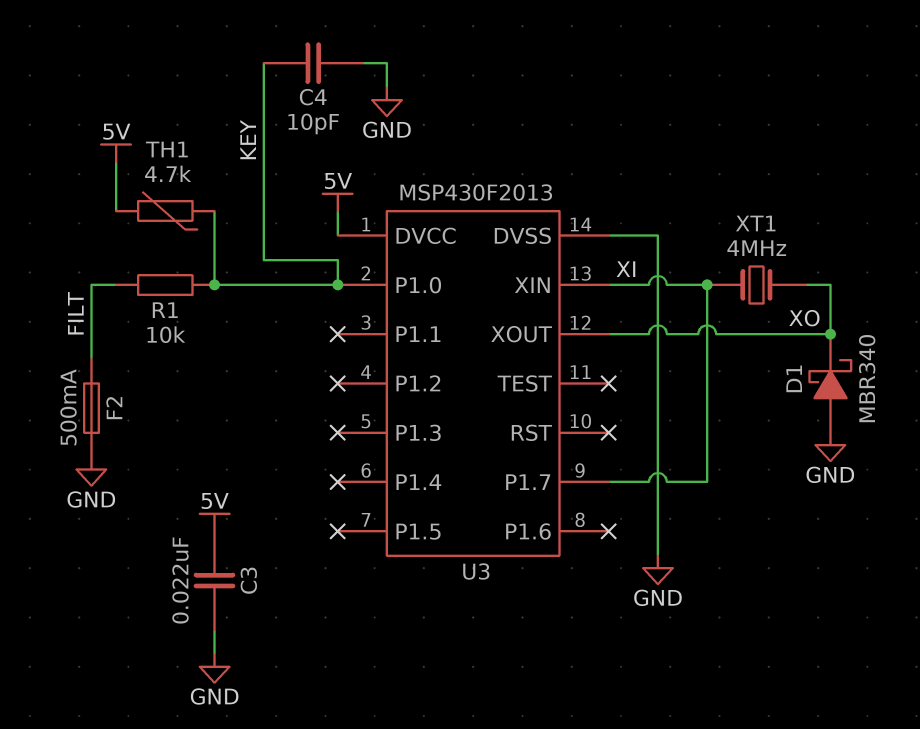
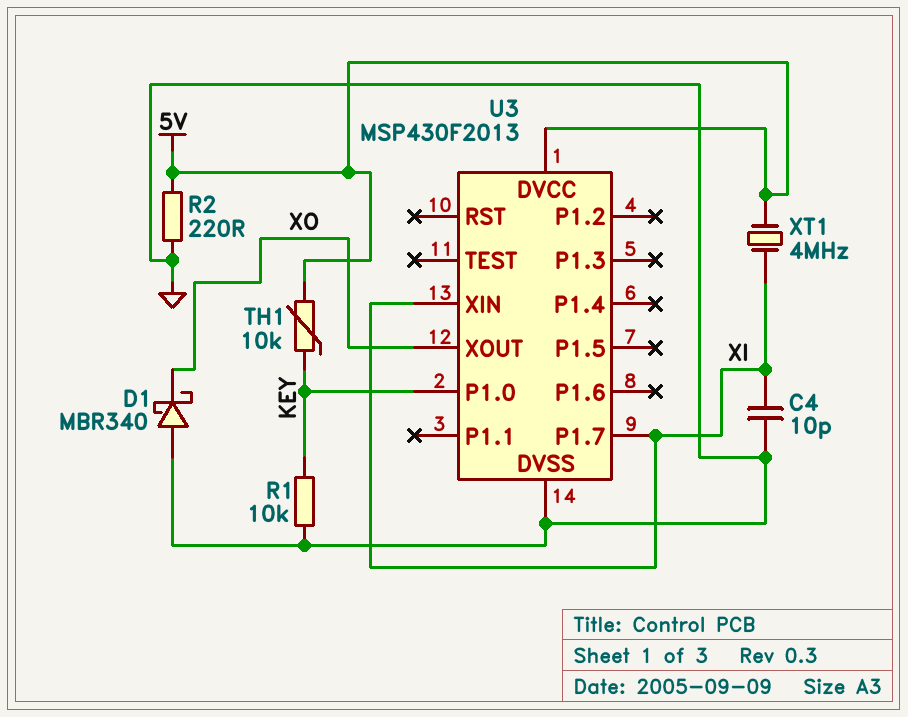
C3: 22nF (5V, GND) -> none
C4: 10pF (GND, KEY) -> 10pF (GND, XI)
F2: 500mA (FILT, GND) -> none
R1: 10k (FILT, KEY) -> 10k (GND, KEY)
R2: none -> 220 (5V, GND)
TH1: 4.7k (5V, KEY) -> 10k (5V, KEY)
XT1: 4MHz (XI, XO) -> 4MHz (5V, XI)

